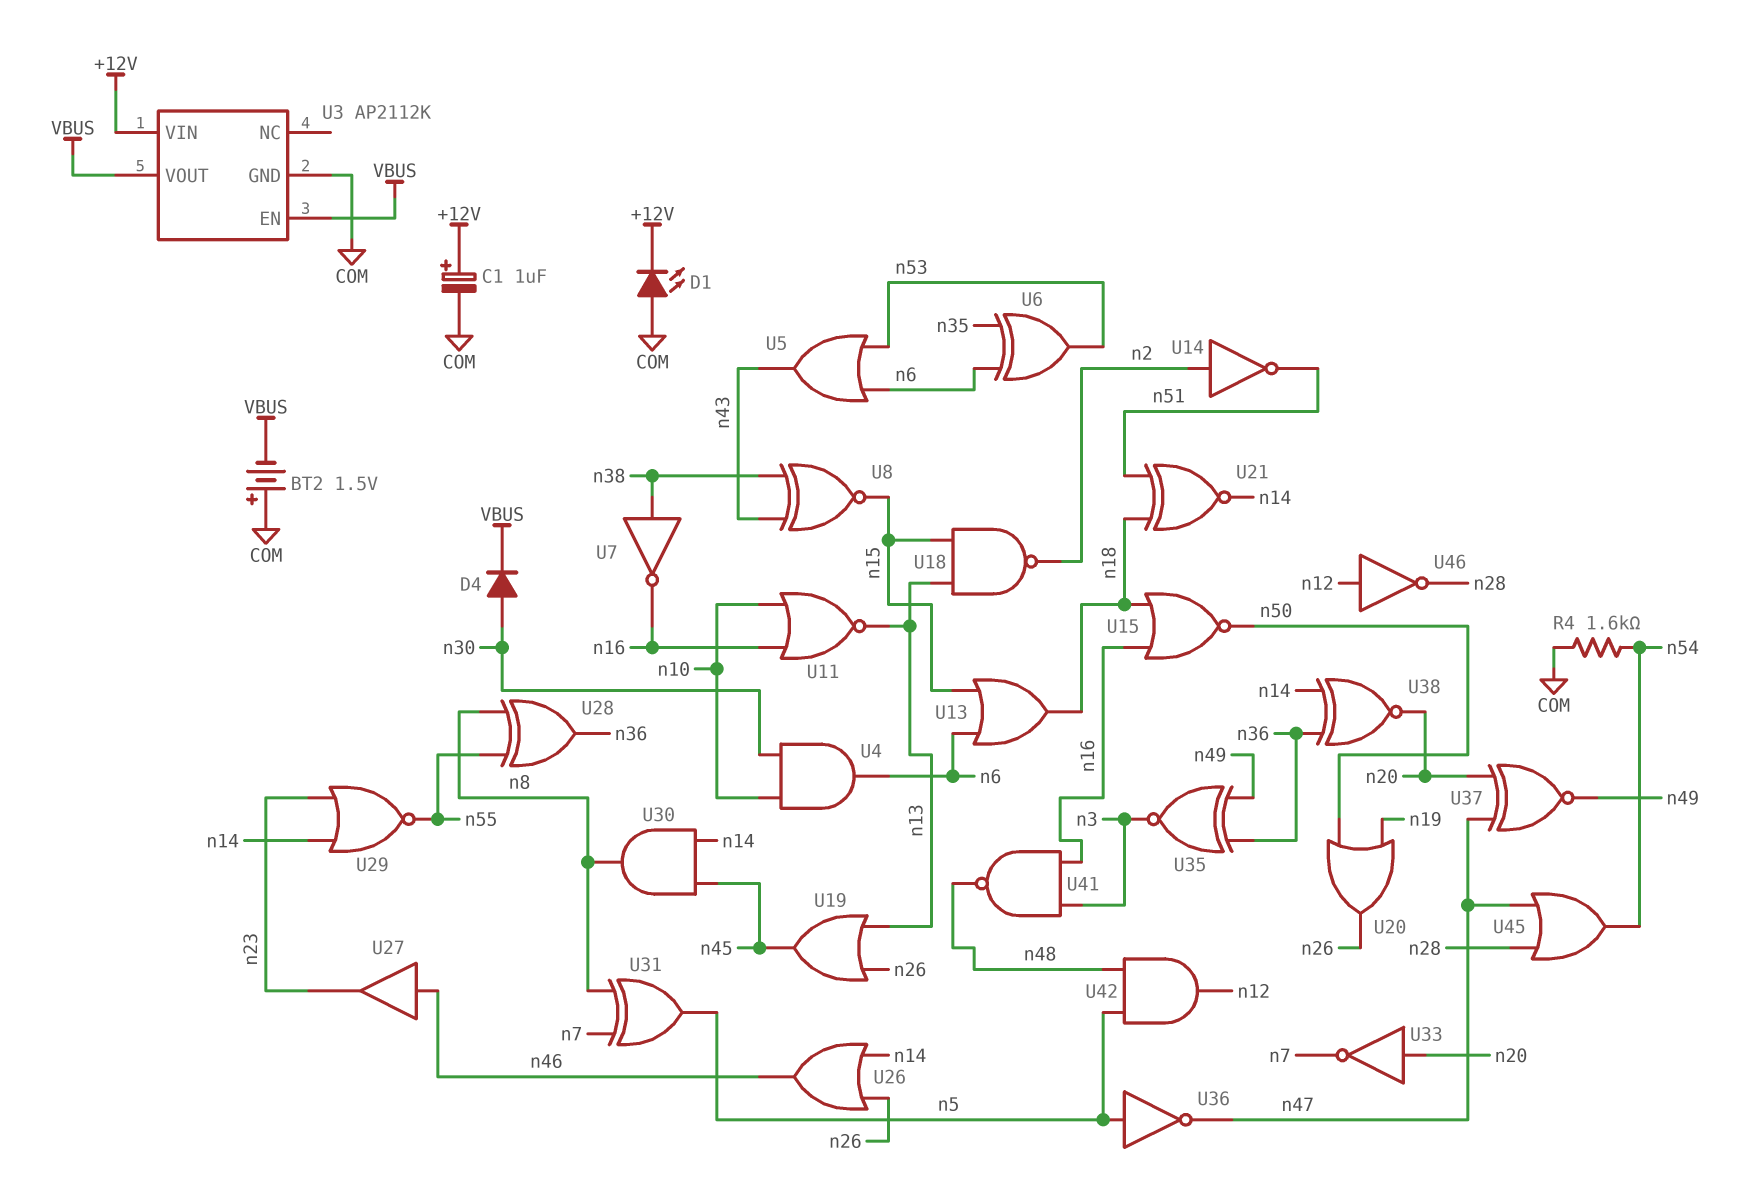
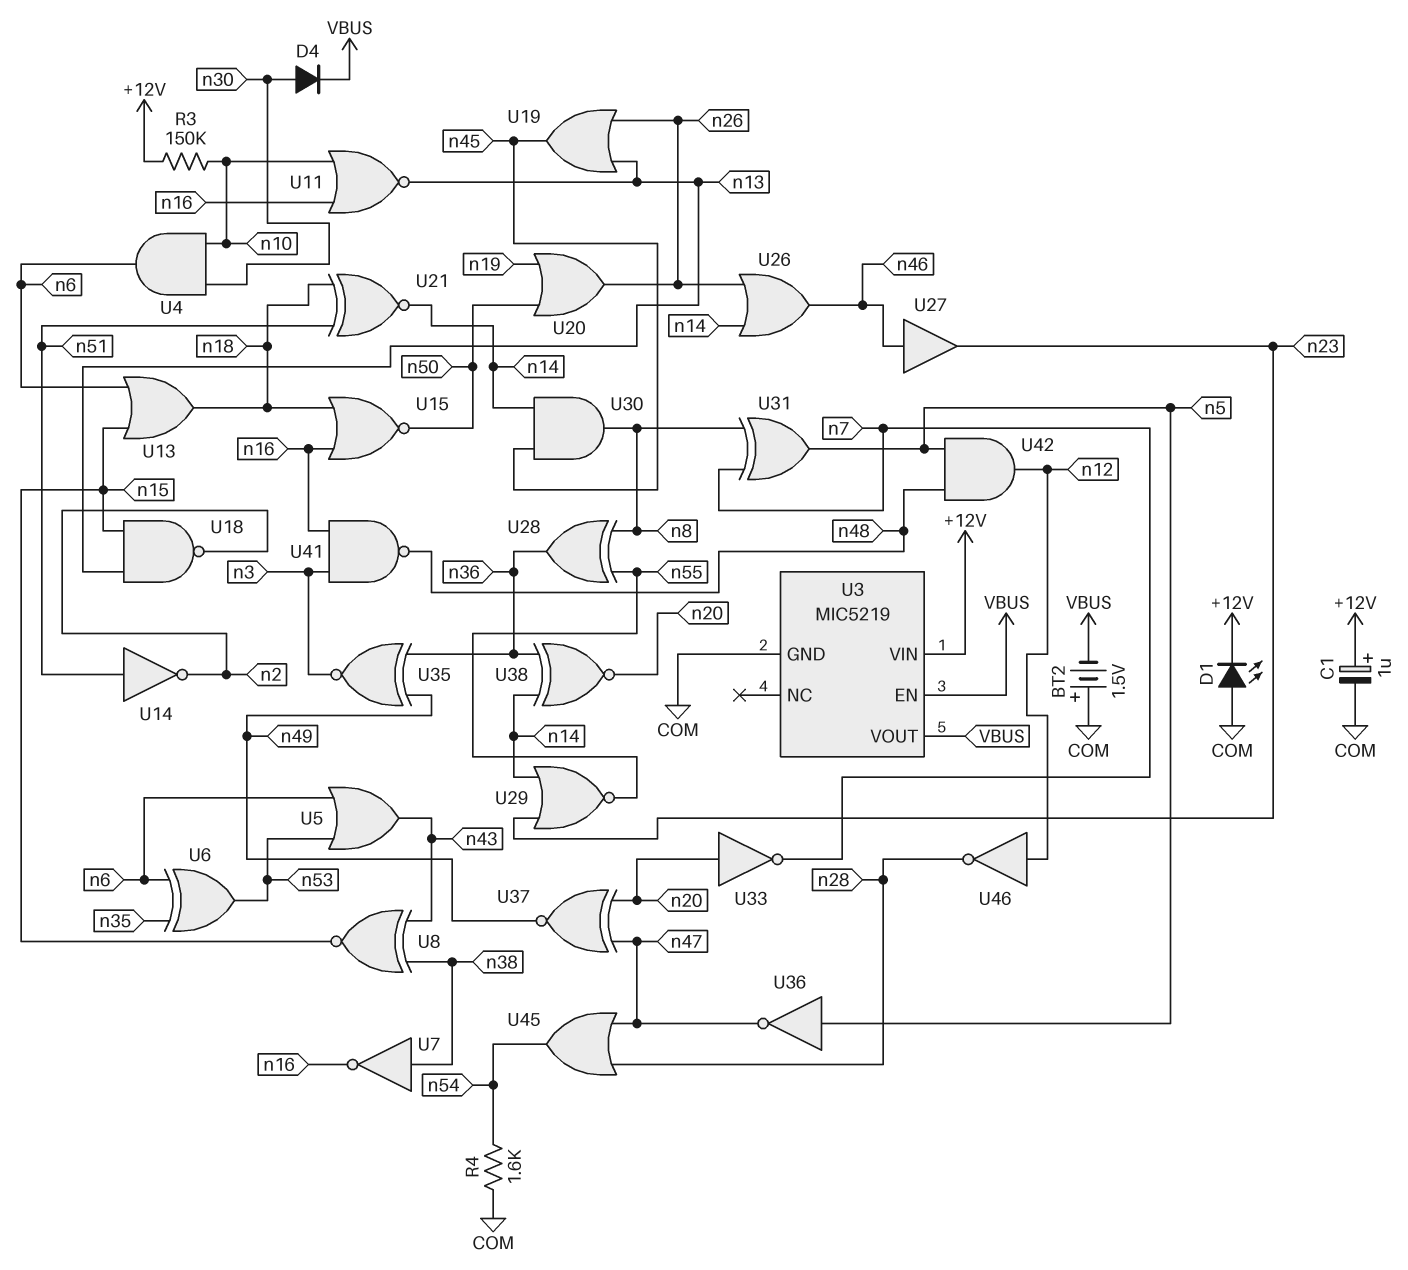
R3: none -> 150k (+12V, n10)
U3: AP2112K -> MIC5219
U14: NOT (in n2, out n51) -> NOT (in n51, out n2)

